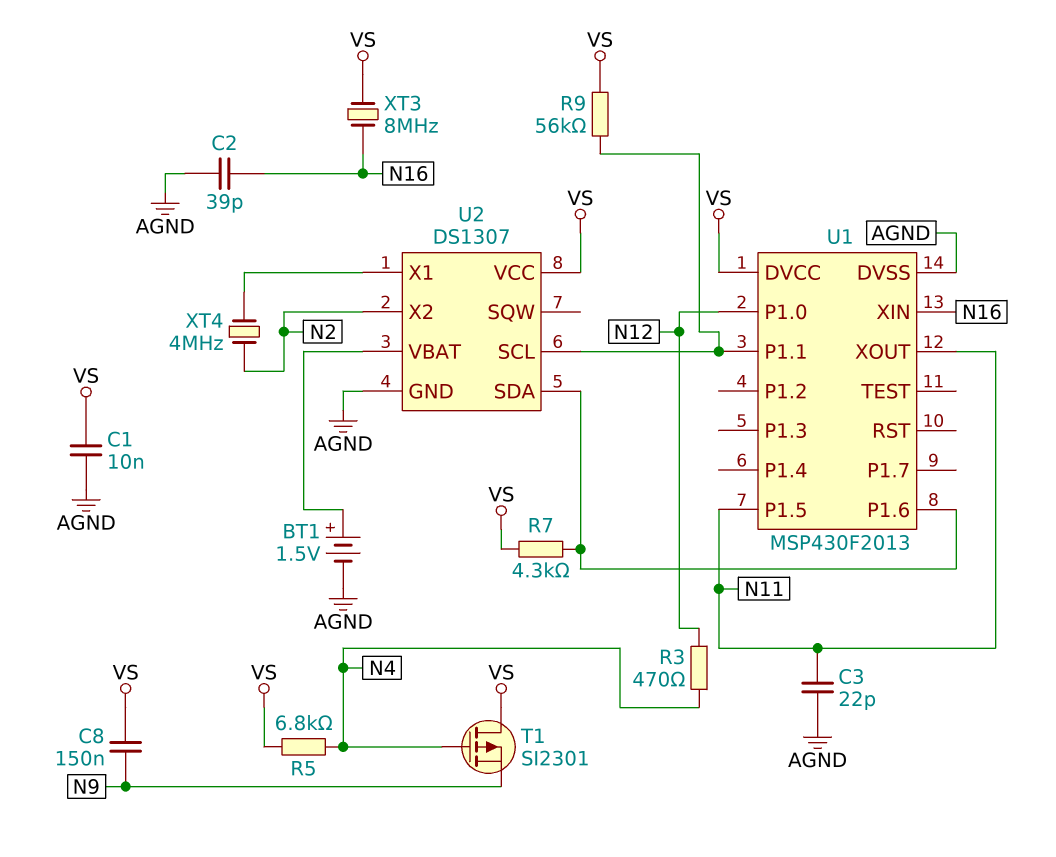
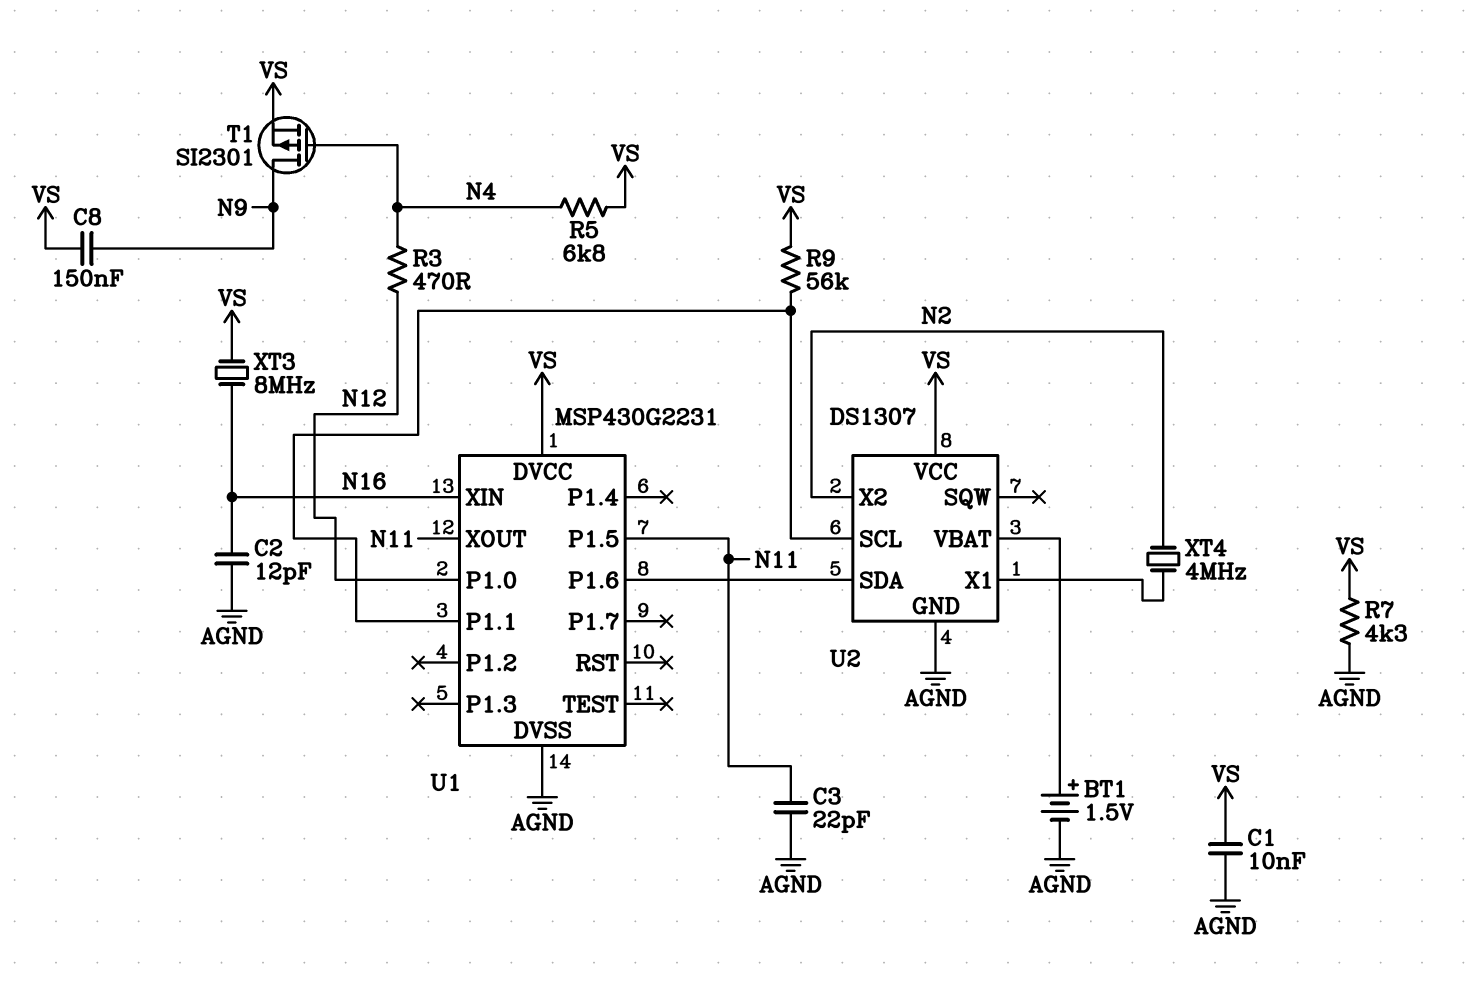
C2: 39pF (AGND, N16) -> 12pF (AGND, N16)
R7: 4.3k (U1/P1.6, VS) -> 4.3k (AGND, VS)
T1: PMOS SI2301 (G N4, D VS, S N9) -> PMOS SI2301 (G N4, D N9, S VS)
U1: MSP430F2013 -> MSP430G2231

